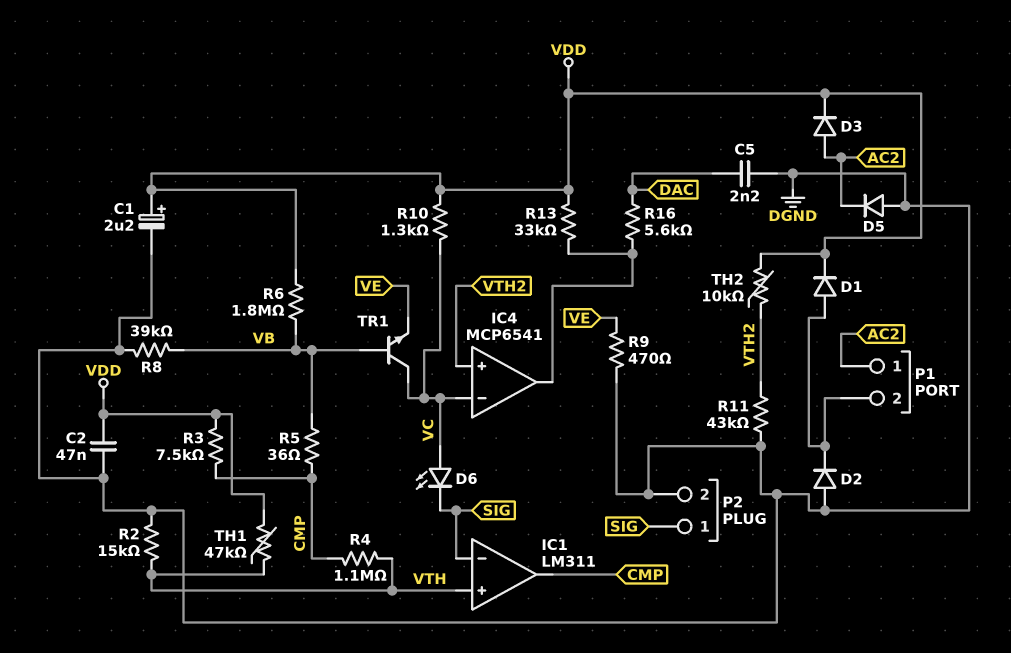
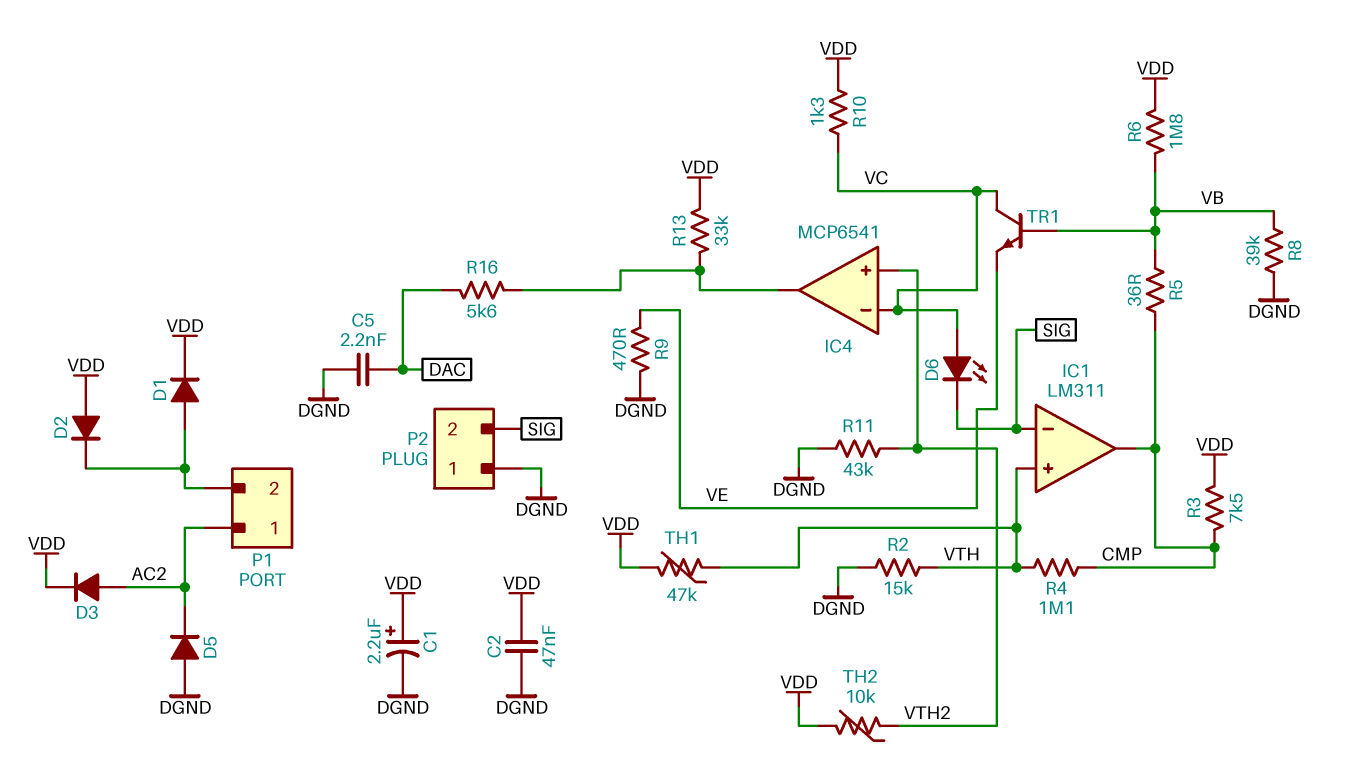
D2: diode (A DGND, K P1/2) -> diode (A VDD, K P1/2)
P2 pin 1: SIG -> DGND
P2 pin 2: DGND -> SIG

